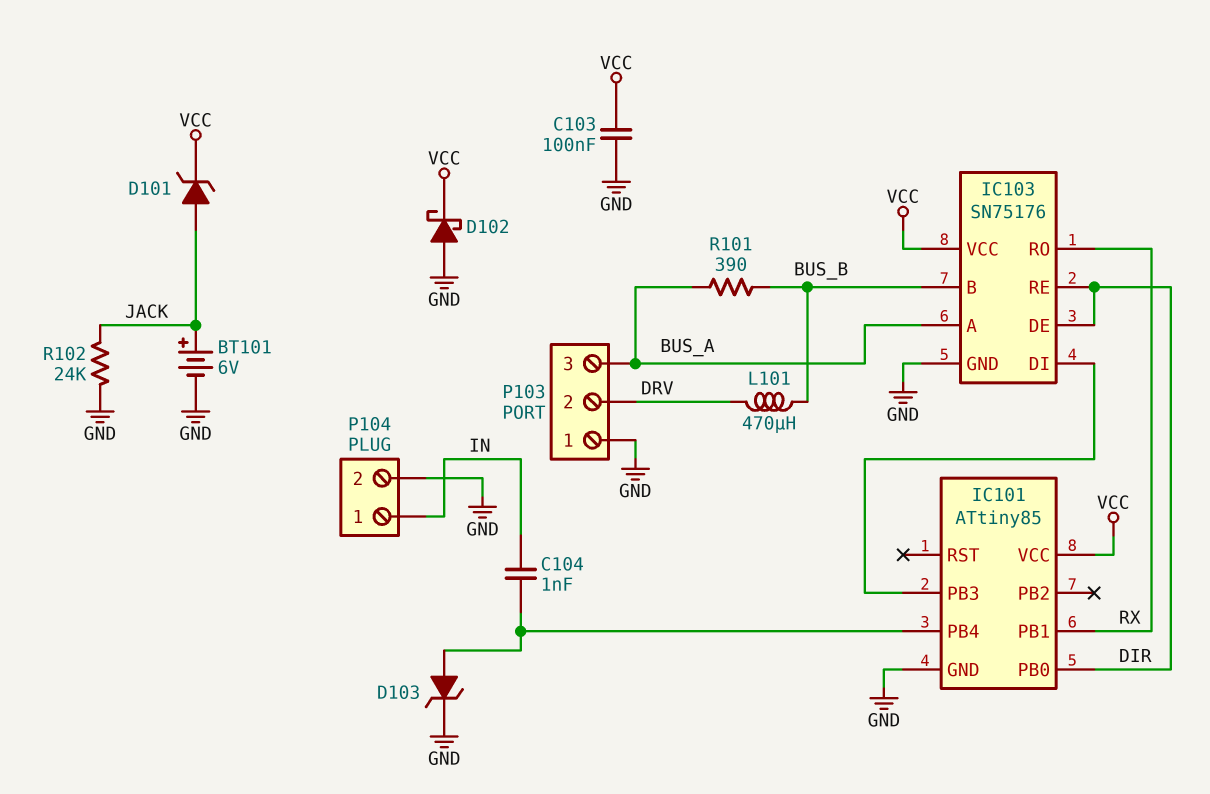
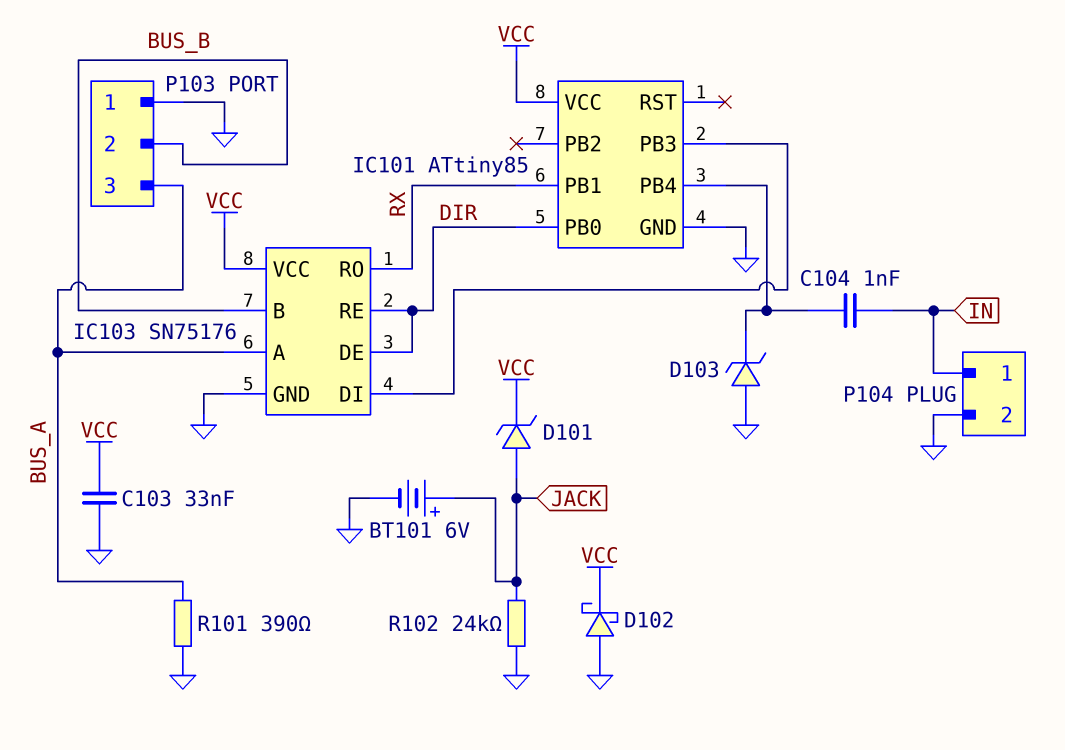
C103: 100nF (GND, VCC) -> 33nF (GND, VCC)
D103: zener (A IC101/PB4, K GND) -> zener (A GND, K IC101/PB4)
L101: 470uH (BUS_B, DRV) -> none
P103 pin 2: DRV -> BUS_B
R101: 390 (BUS_A, BUS_B) -> 390 (BUS_A, GND)

